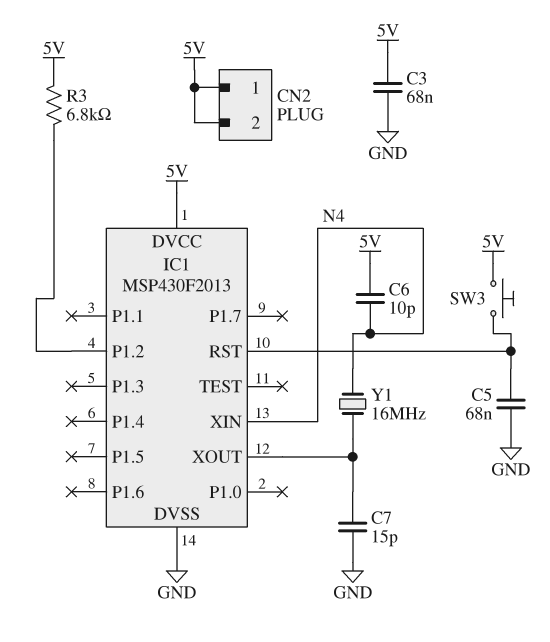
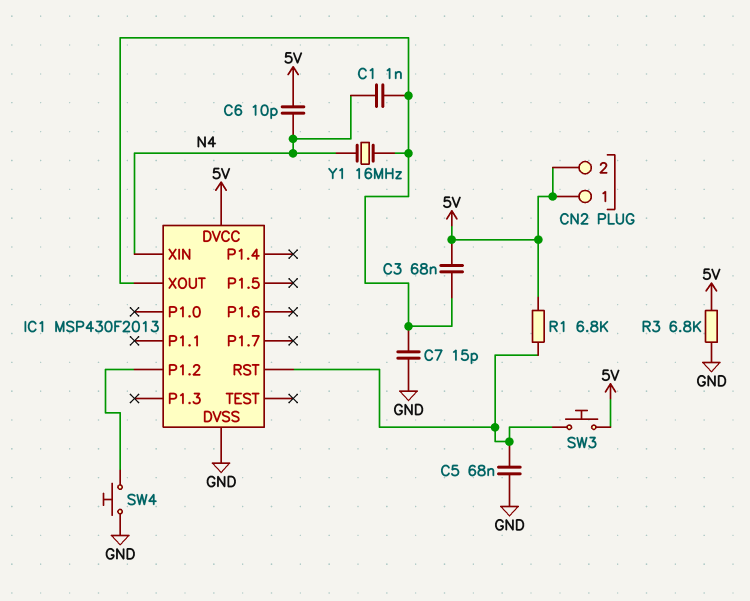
C1: none -> 1nF (IC1/XOUT, N4)
C3: 68nF (5V, GND) -> 68nF (5V, IC1/XOUT)
R1: none -> 6.8k (5V, IC1/RST)
R3: 6.8k (5V, IC1/P1.2) -> 6.8k (5V, GND)
SW4: none -> button (GND, IC1/P1.2)

